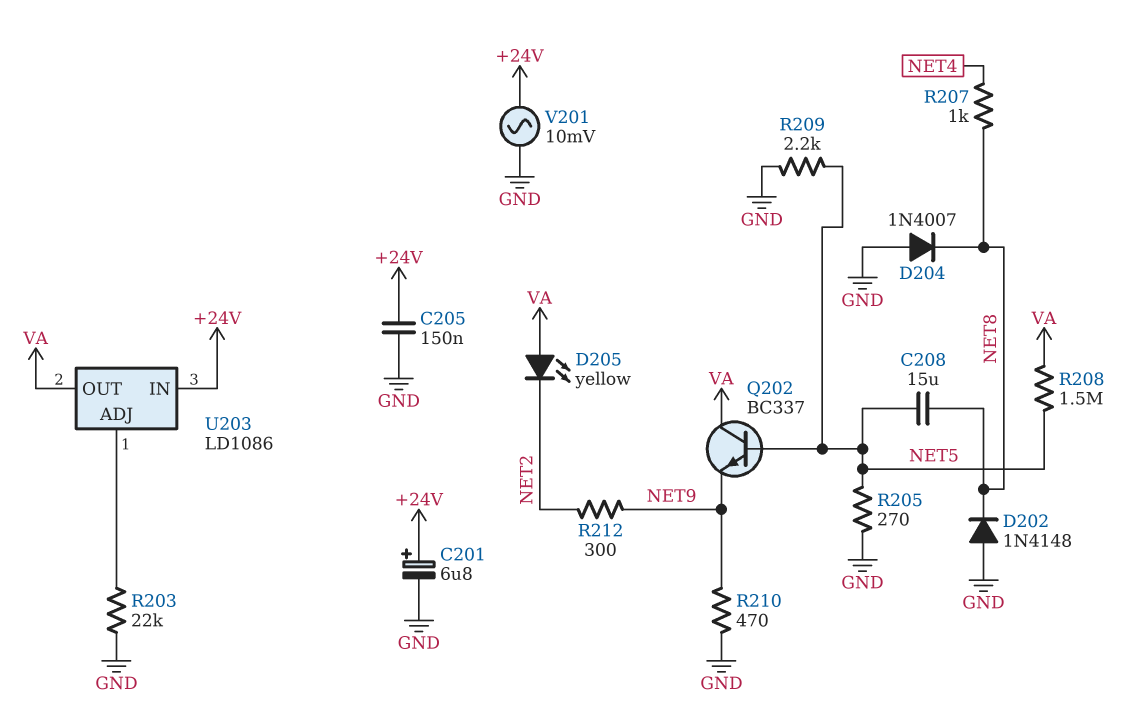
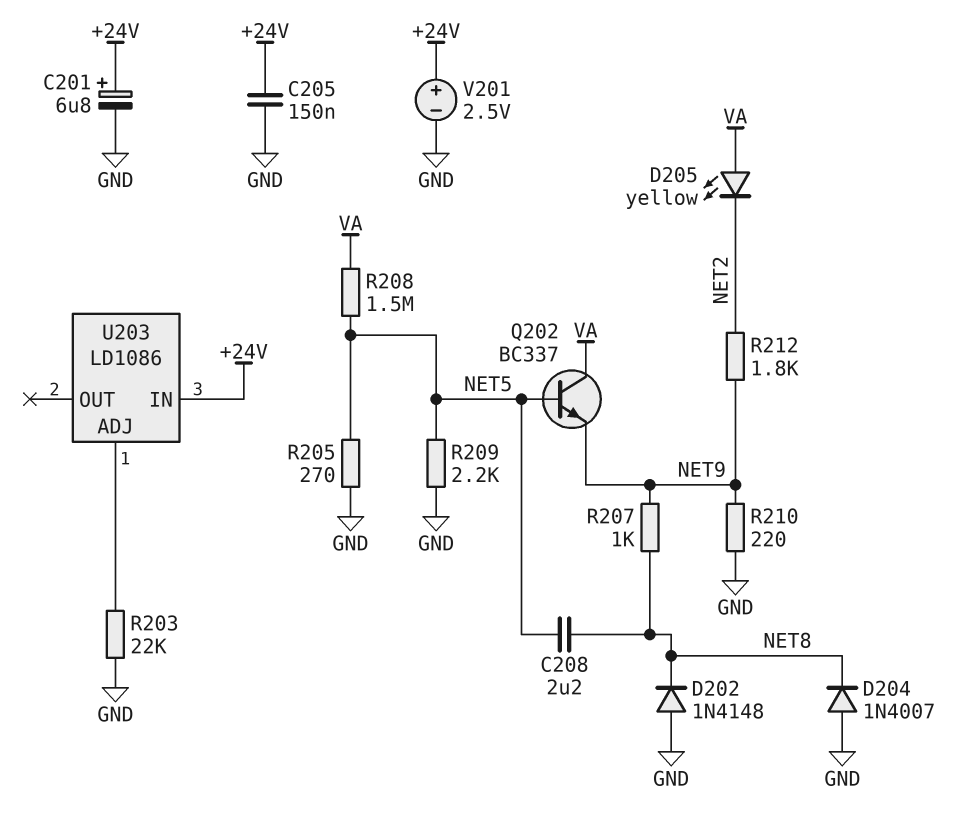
C208: 15uF (NET5, NET8) -> 2.2uF (NET5, NET8)
R207: 1k (NET4, NET8) -> 1k (NET8, NET9)
R210: 470 (GND, NET9) -> 220 (GND, NET9)
R212: 300 (NET2, NET9) -> 1.8k (NET2, NET9)
U203 pin OUT: VA -> none
V201: AC 10mV (+24V, GND) -> 2.5V (plus +24V, minus GND)

